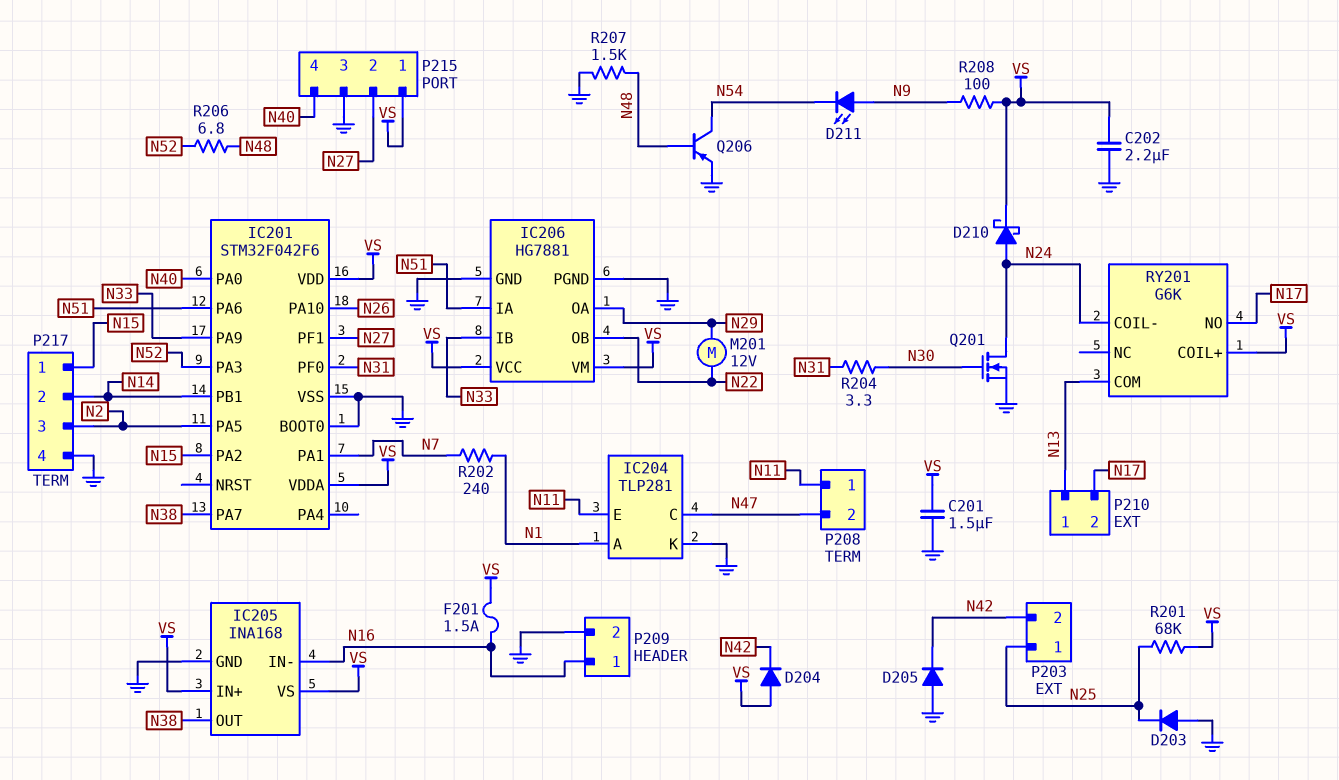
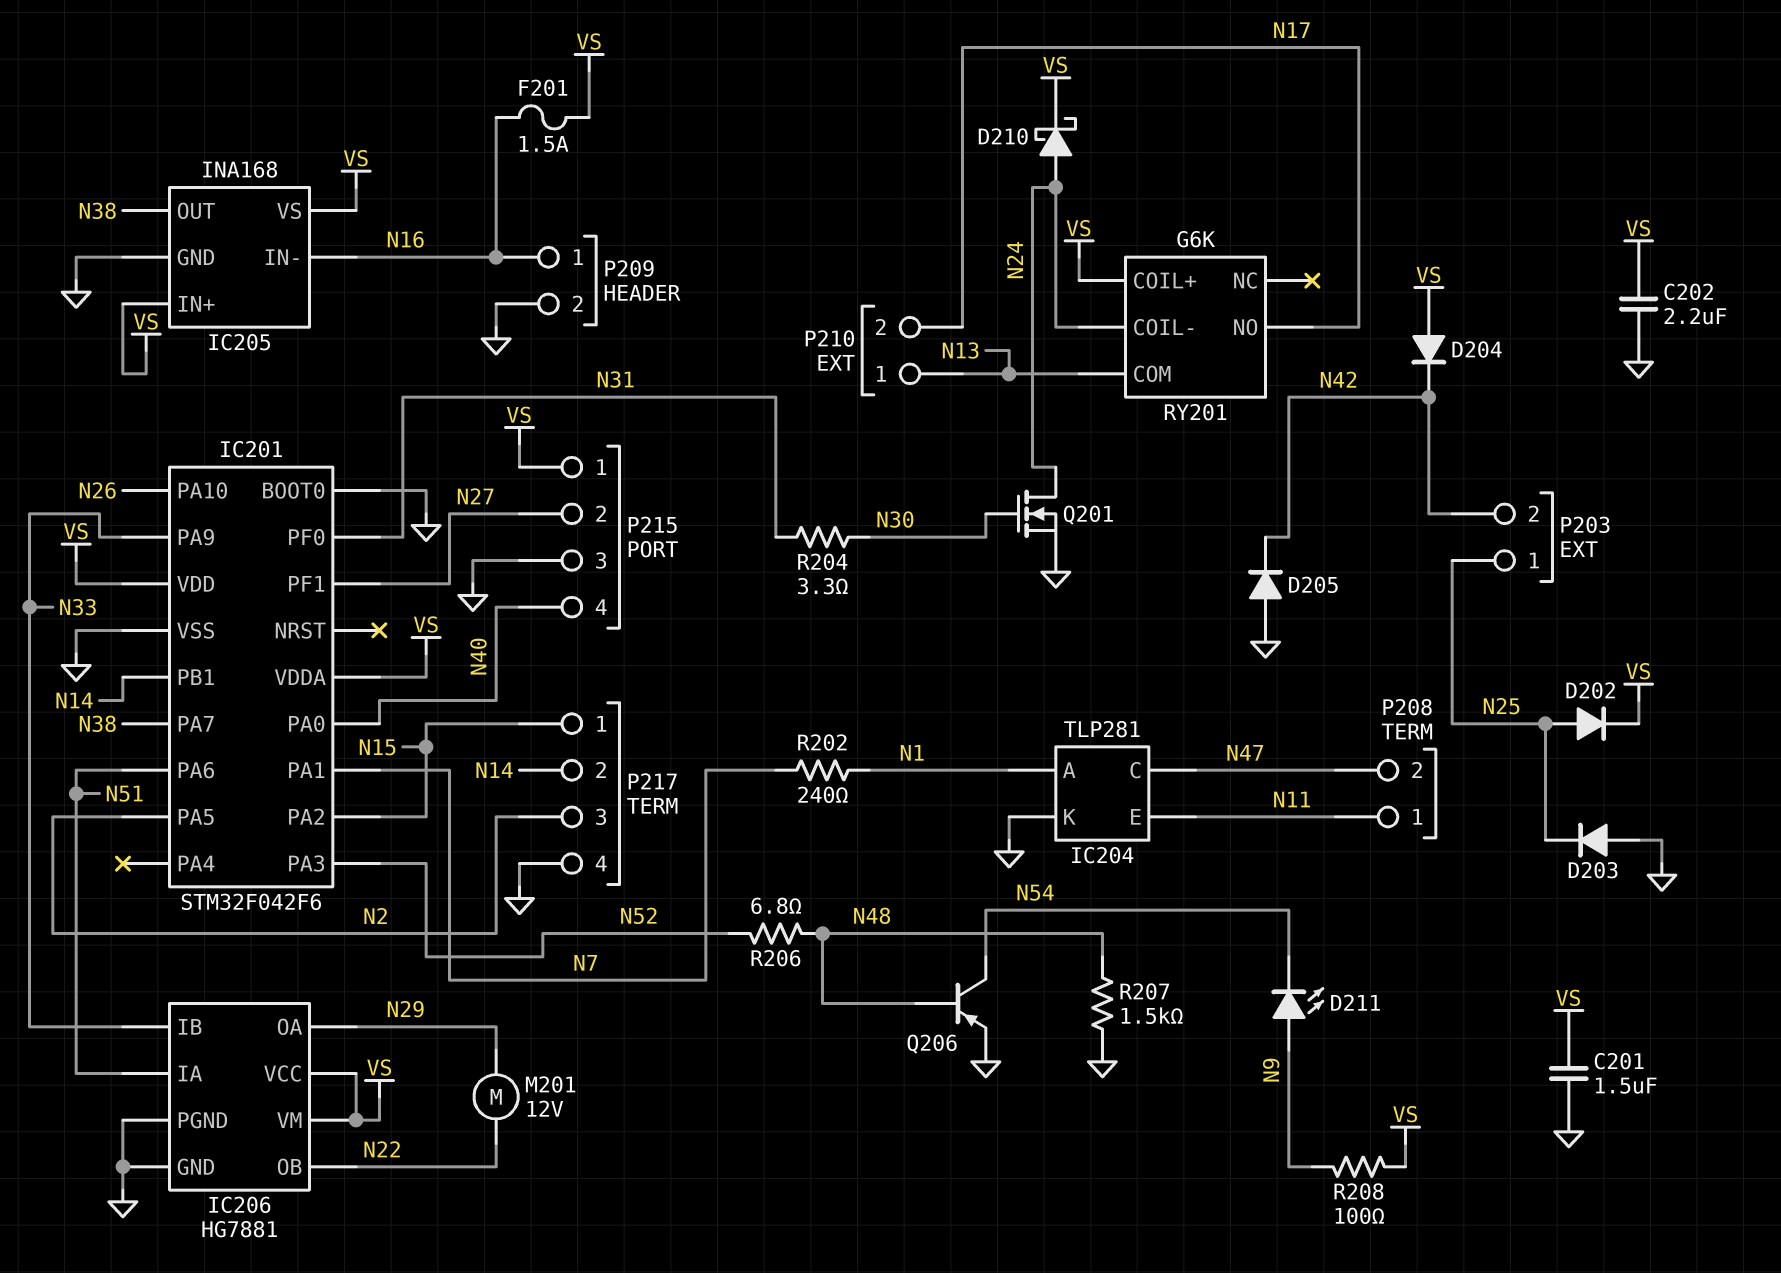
D202: none -> diode (A N25, K VS)
R201: 68k (N25, VS) -> none

